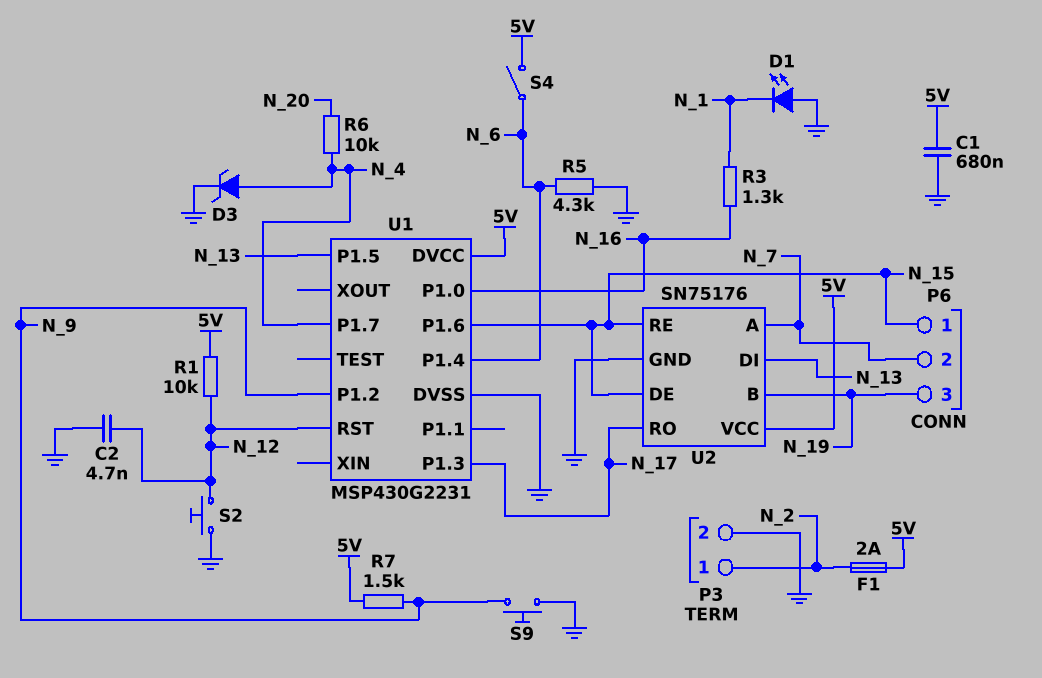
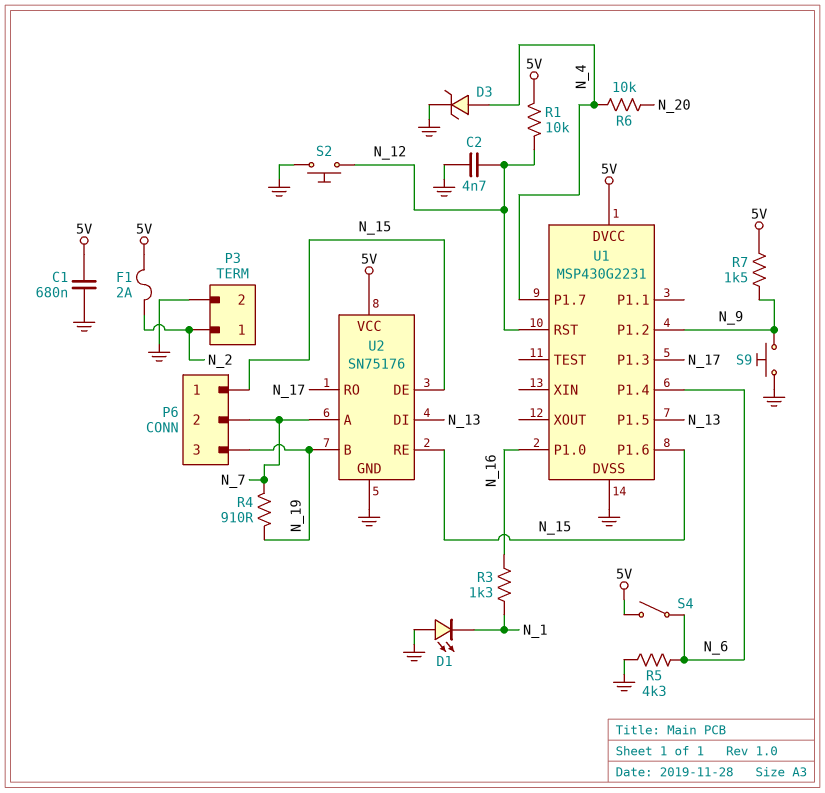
R4: none -> 910 (N_7, N_19)

